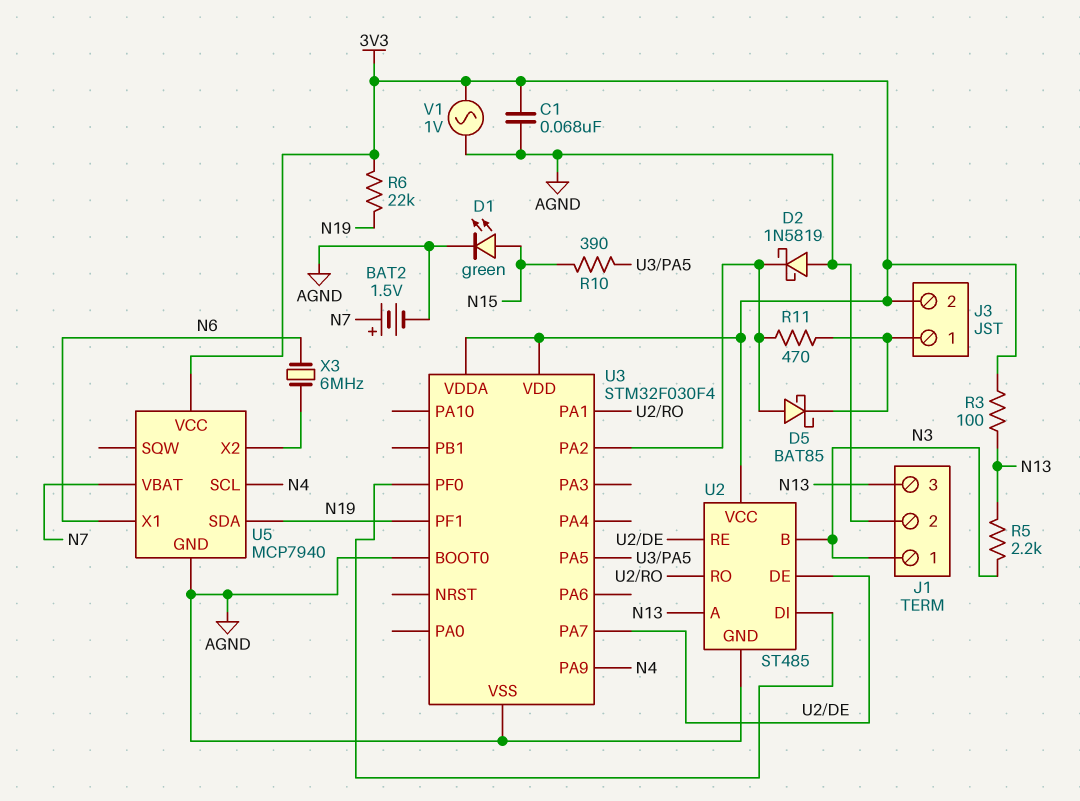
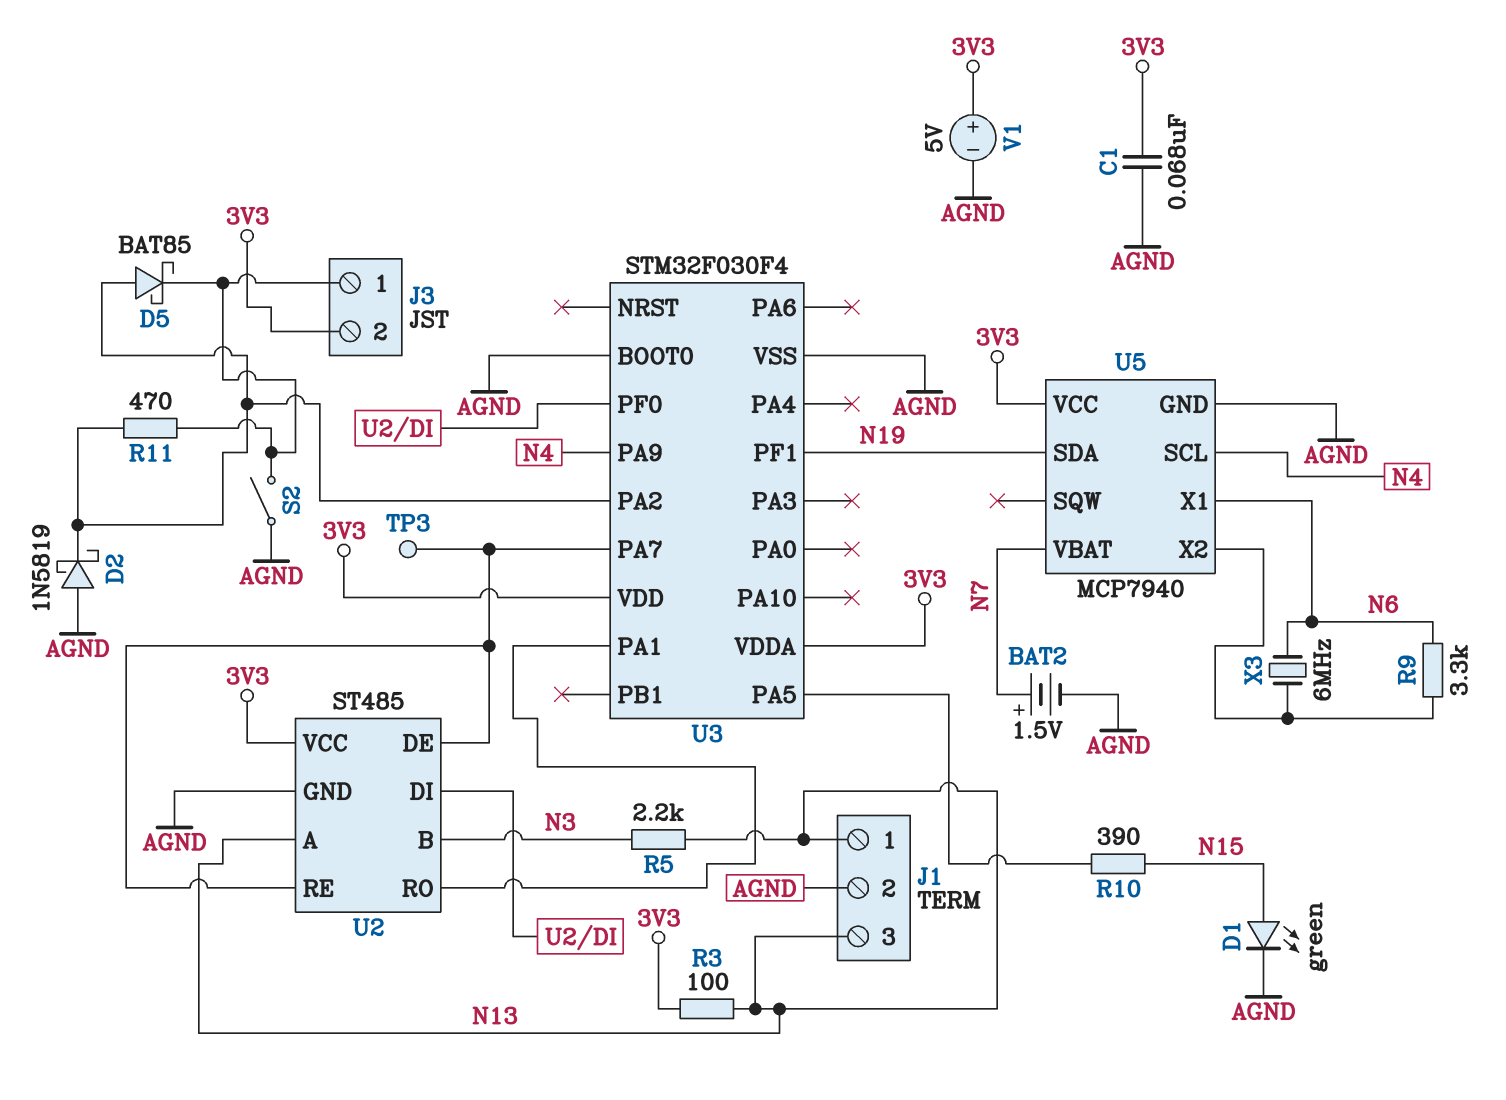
J1 pin 1: N3 -> N13
R6: 22k (3V3, N19) -> none
R9: none -> 3.3k (N6, U5/X2)
S2: none -> switch (AGND, J3/1)
TP3: none -> test point (U2/DE)
V1: AC 1V (3V3, AGND) -> 5V (plus 3V3, minus AGND)

